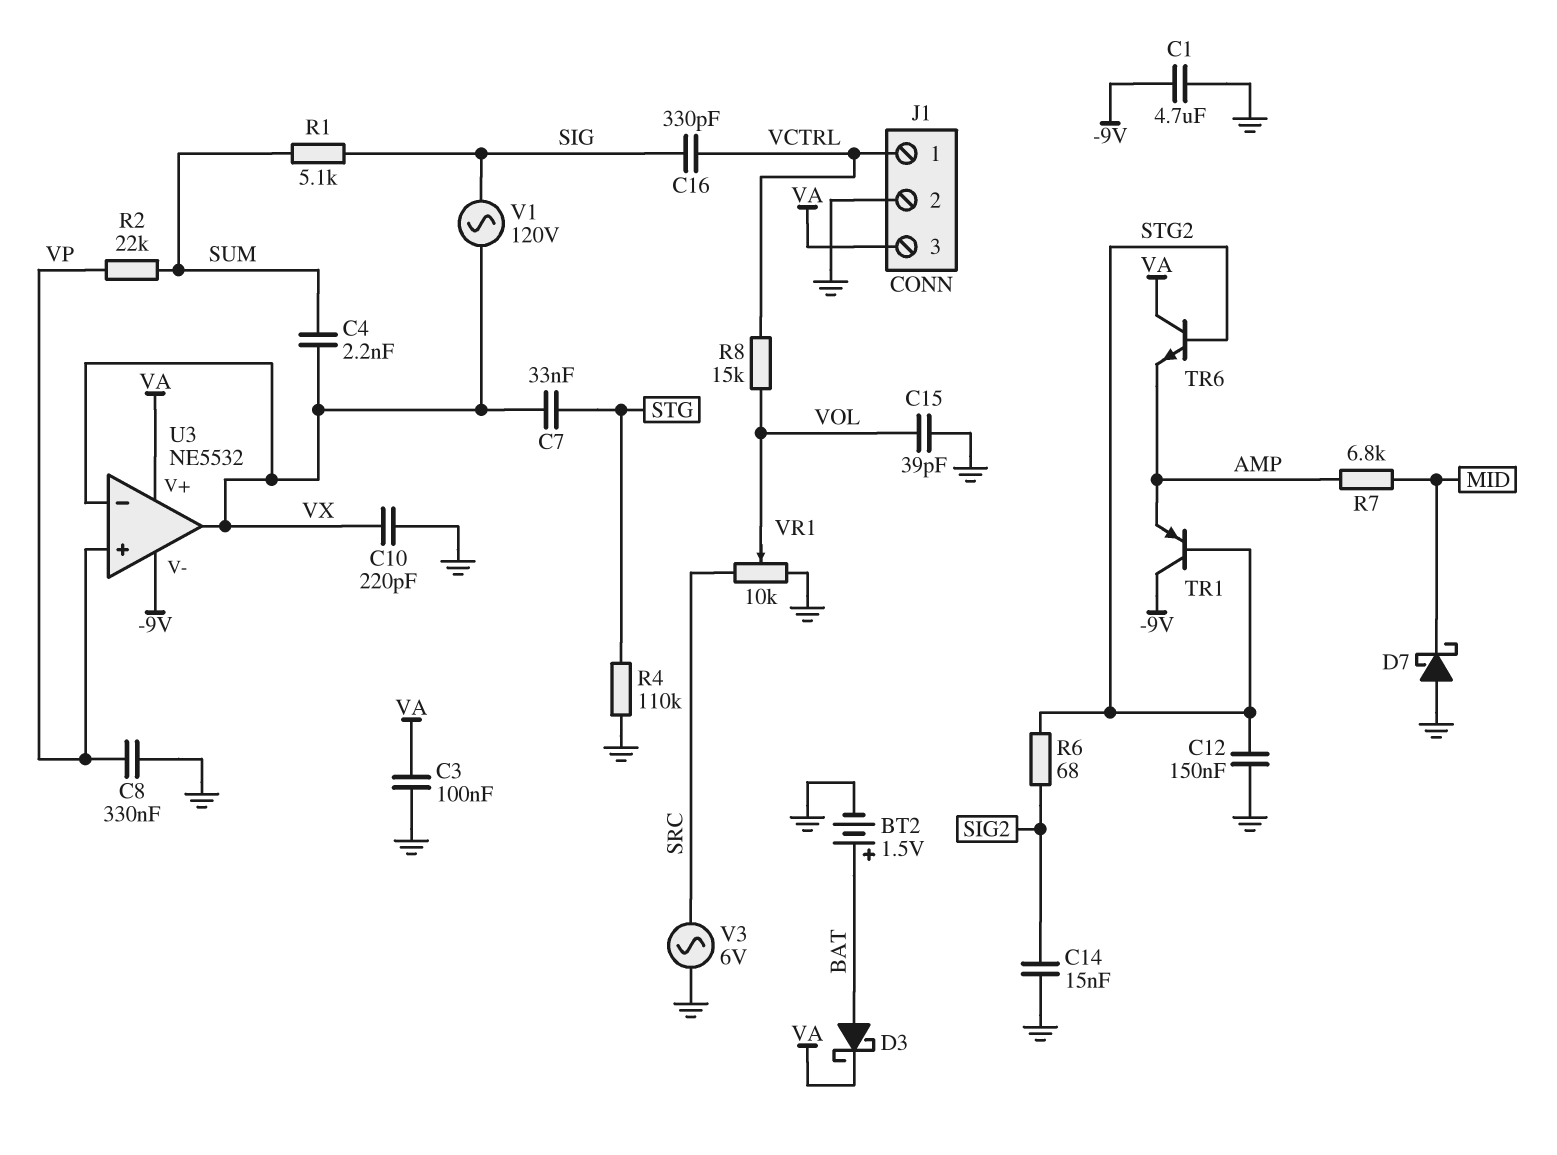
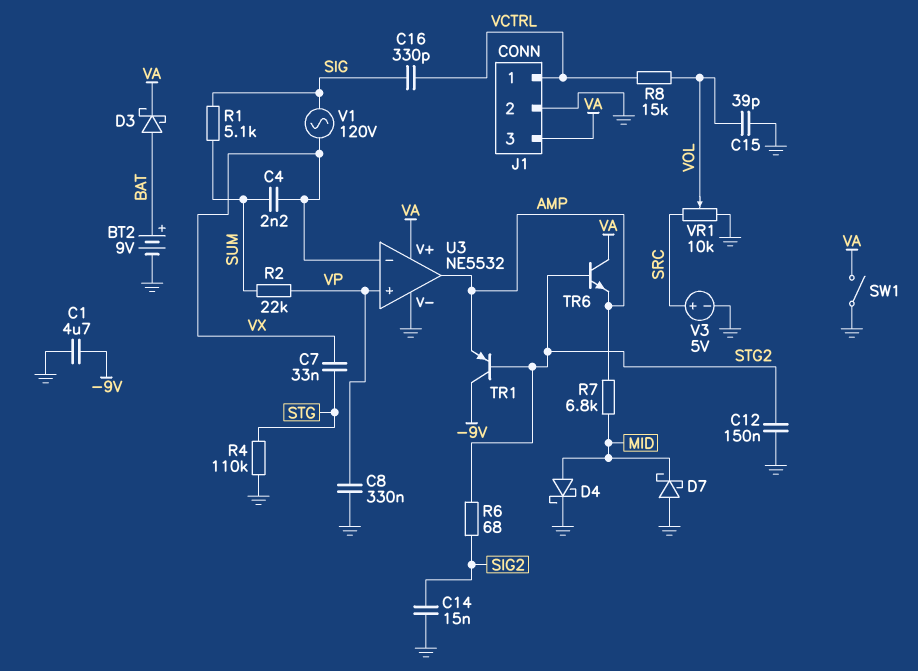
BT2: 1.5V (plus BAT, minus GND) -> 9V (plus BAT, minus GND)
C3: 100nF (GND, VA) -> none
C10: 220pF (GND, VX) -> none
D4: none -> schottky (A MID, K GND)
SW1: none -> switch (GND, VA)
U3 pin V-: -9V -> GND
U3 pin out: VX -> AMP
V3: AC 6V (GND, SRC) -> 5V (plus SRC, minus GND)

